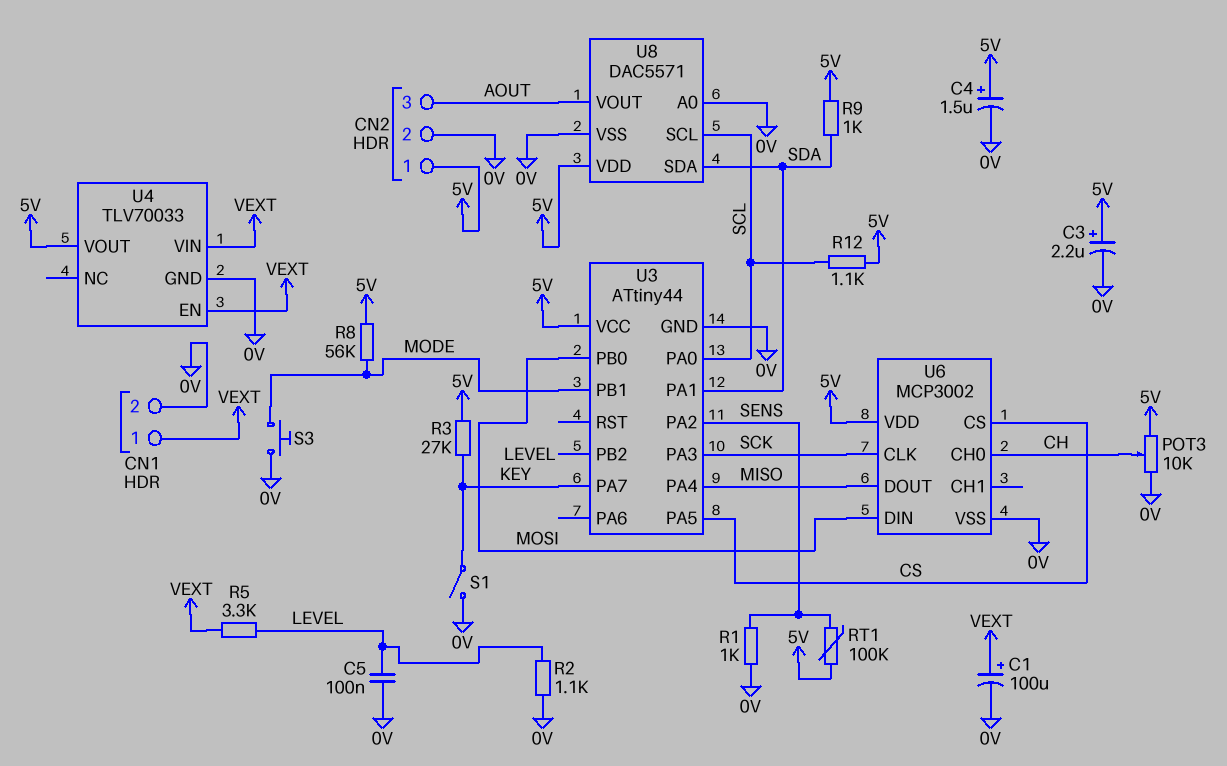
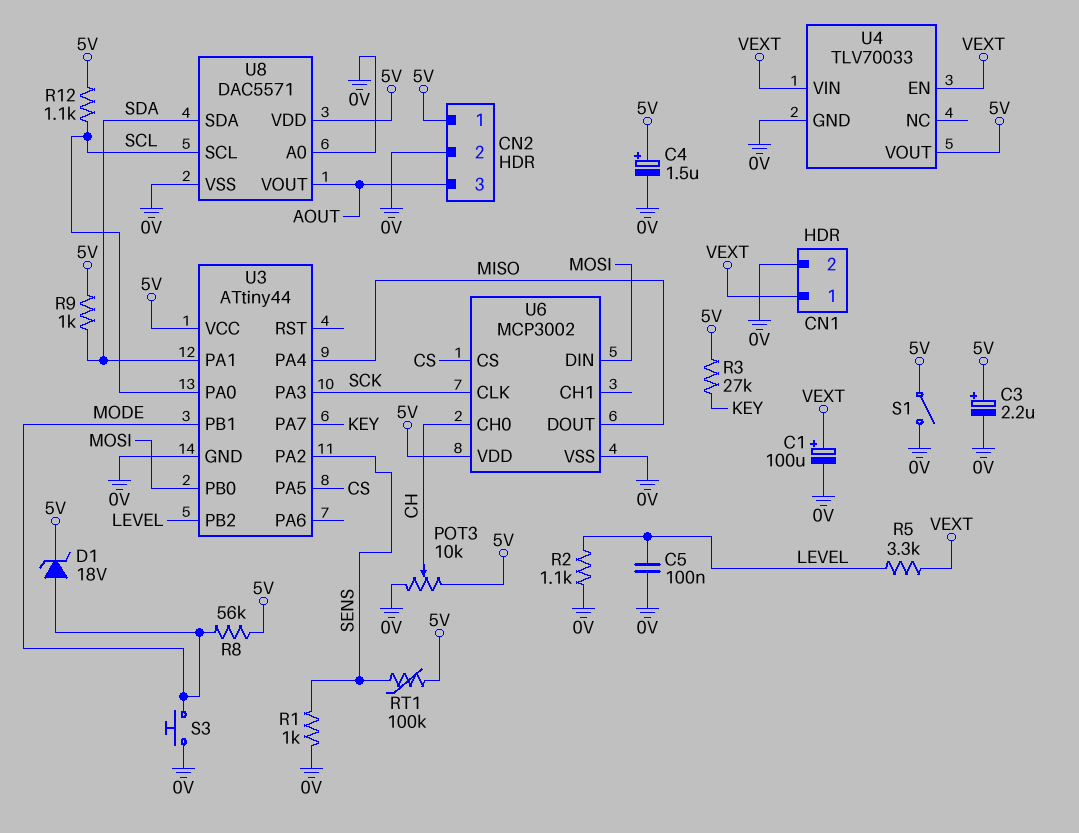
D1: none -> zener 18V (A MODE, K 5V)
S1: switch (0V, KEY) -> switch (0V, 5V)

